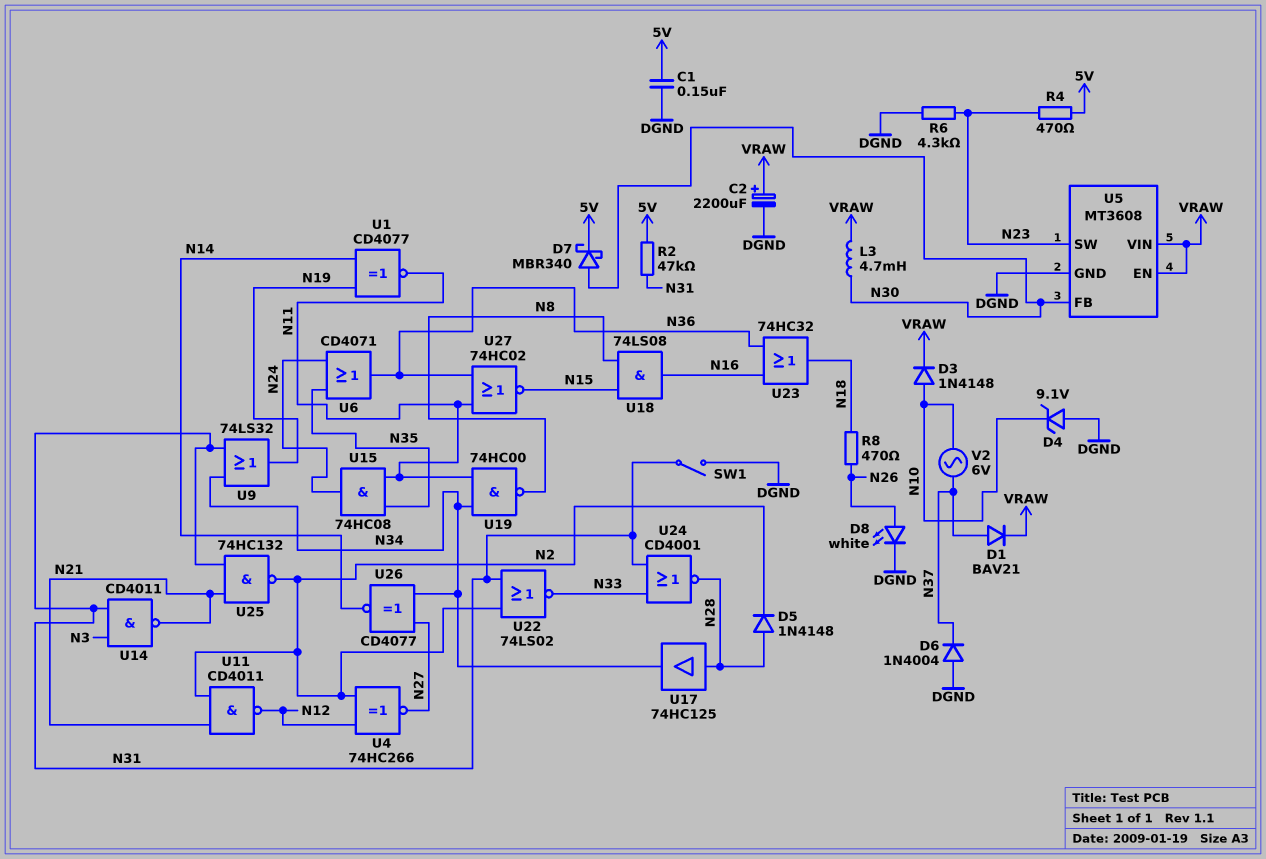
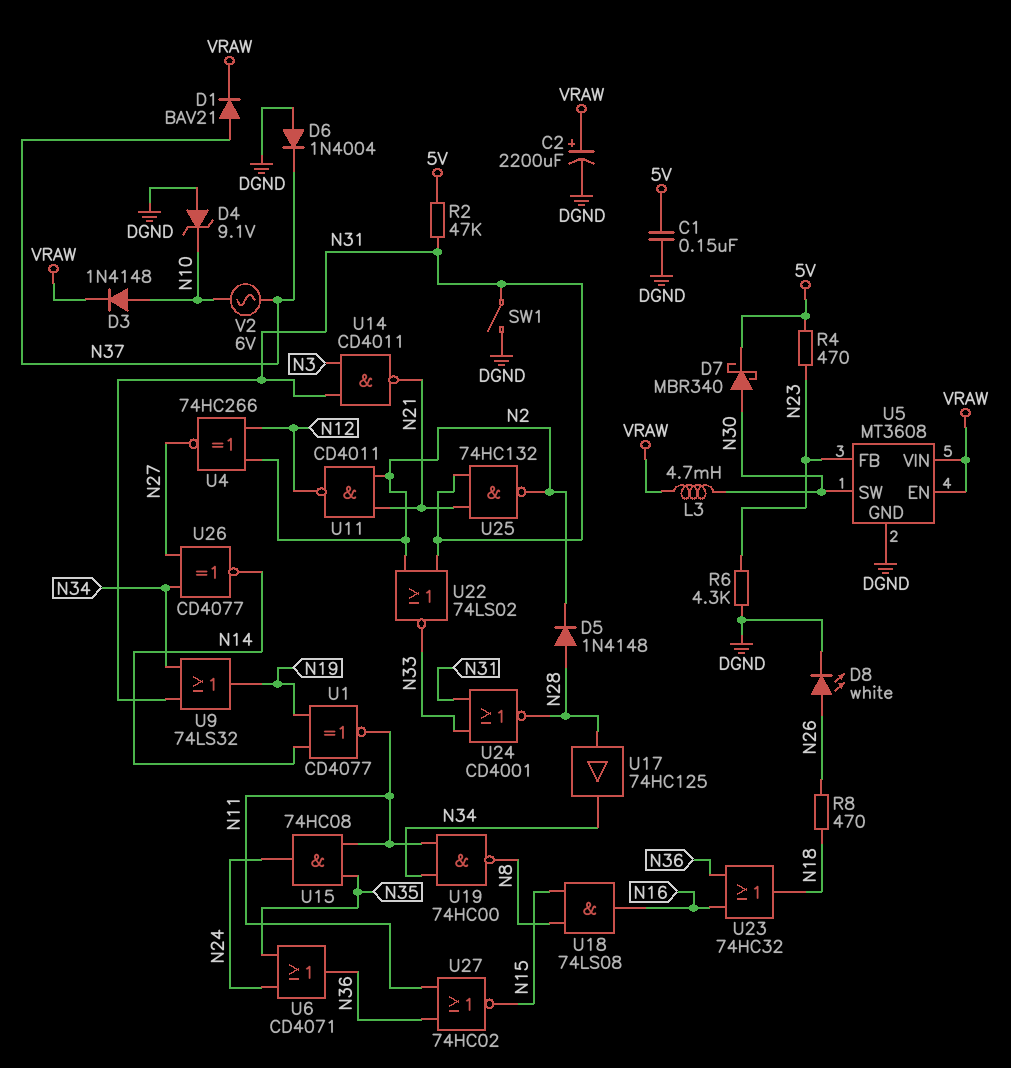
U5 pin FB: N30 -> N23
U5 pin SW: N23 -> N30

